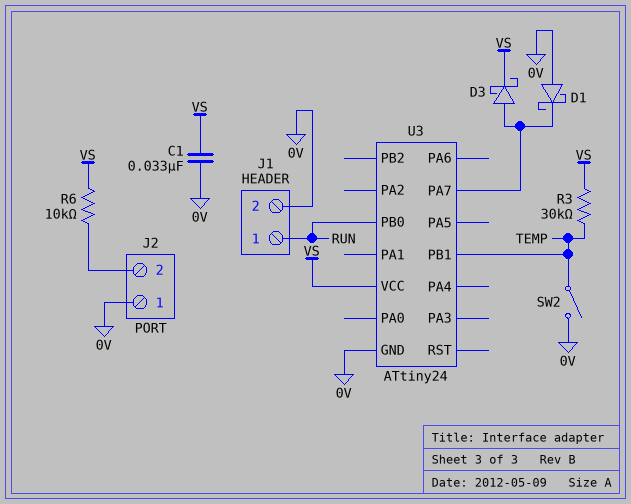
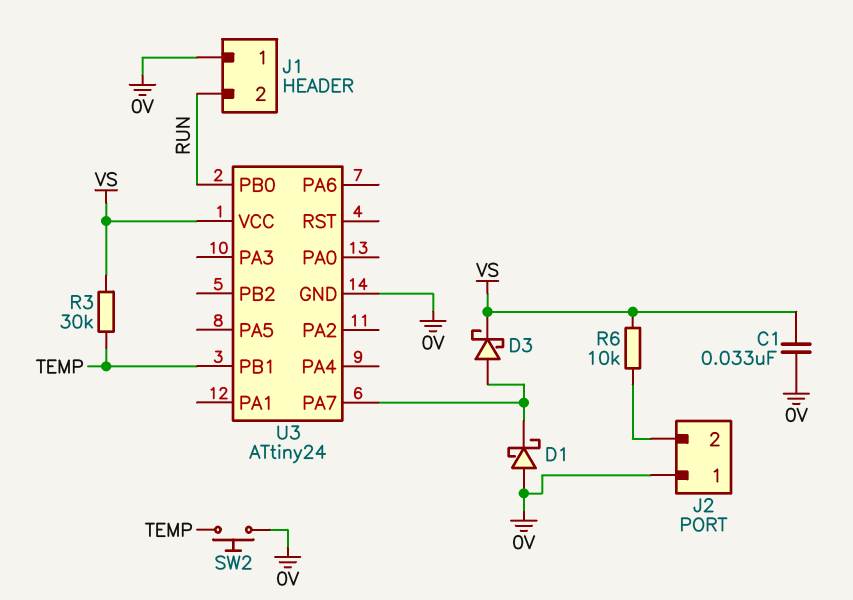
J1 pin 1: RUN -> 0V
J1 pin 2: 0V -> RUN
SW2: switch (0V, TEMP) -> button (0V, TEMP)

